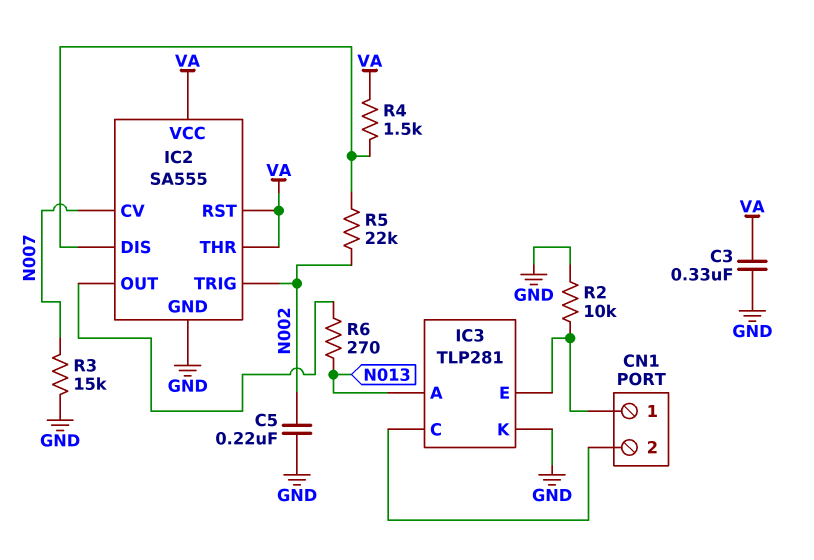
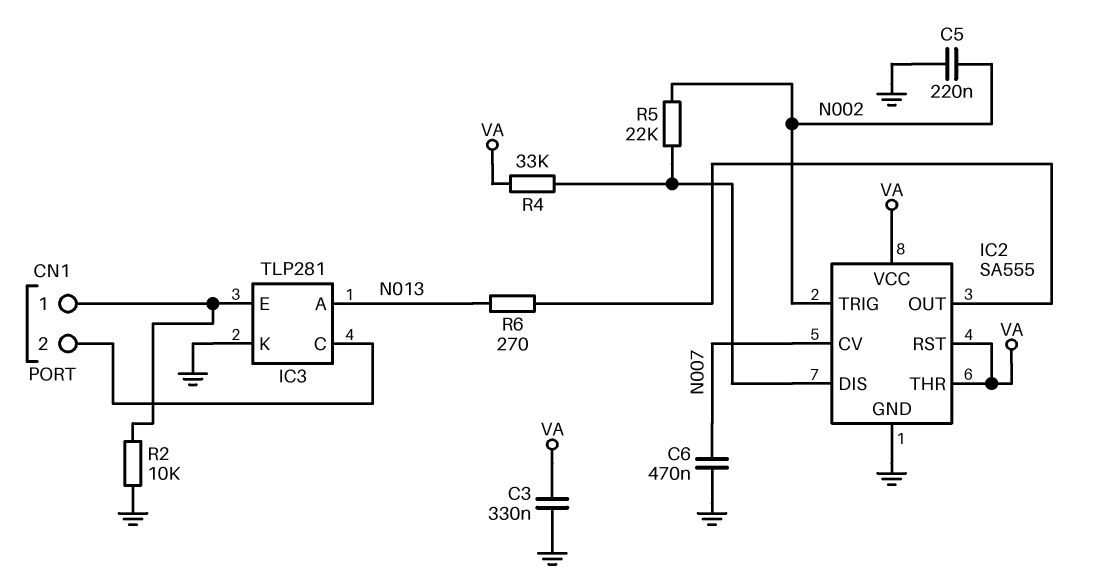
C6: none -> 470nF (GND, N007)
R3: 15k (GND, N007) -> none
R4: 1.5k (IC2/DIS, VA) -> 33k (IC2/DIS, VA)

